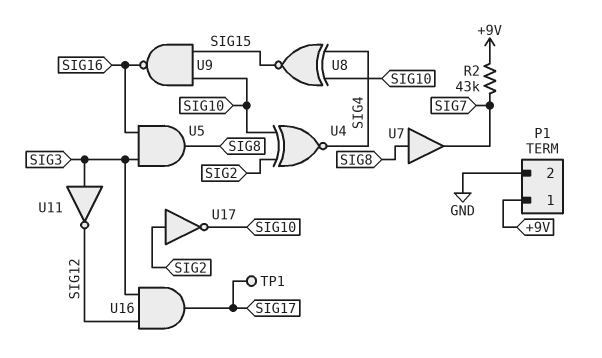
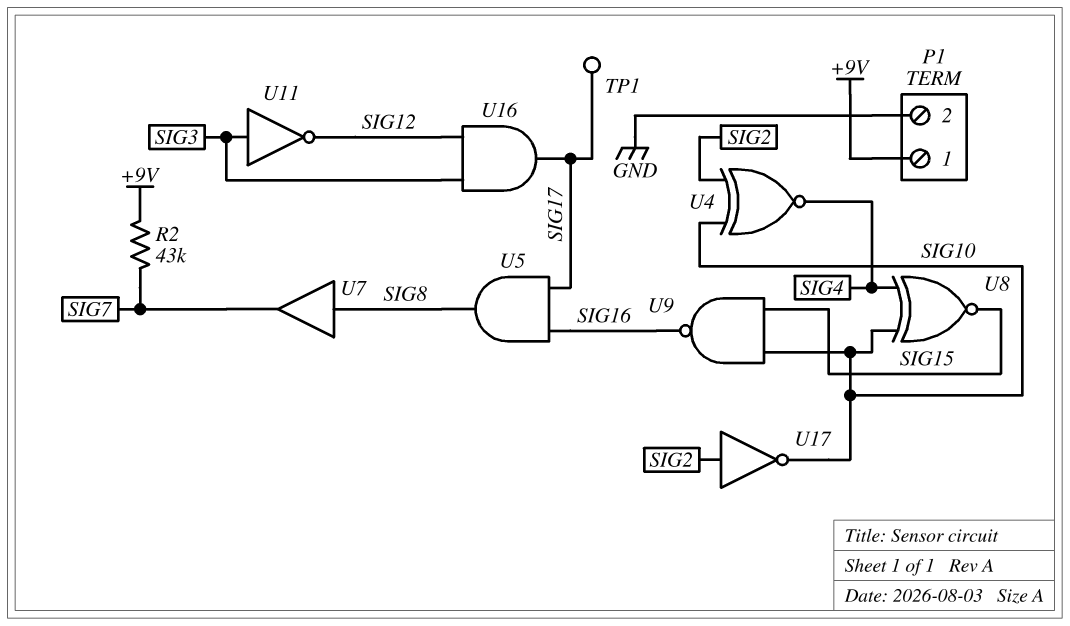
U5: AND (in SIG3, in SIG16, out SIG8) -> AND (in SIG16, in SIG17, out SIG8)

